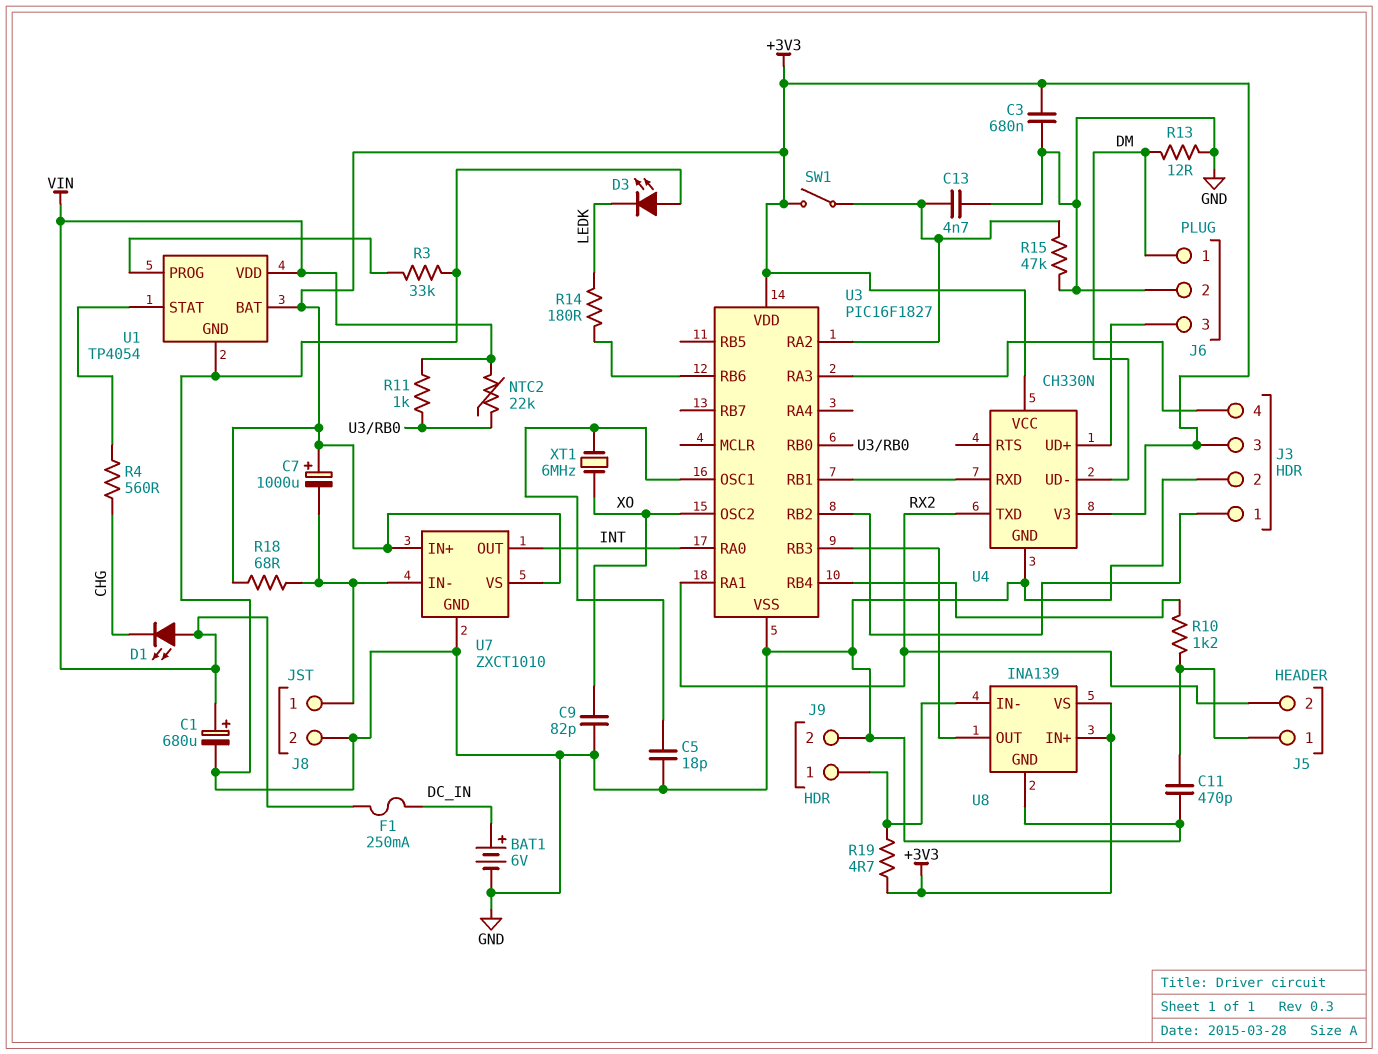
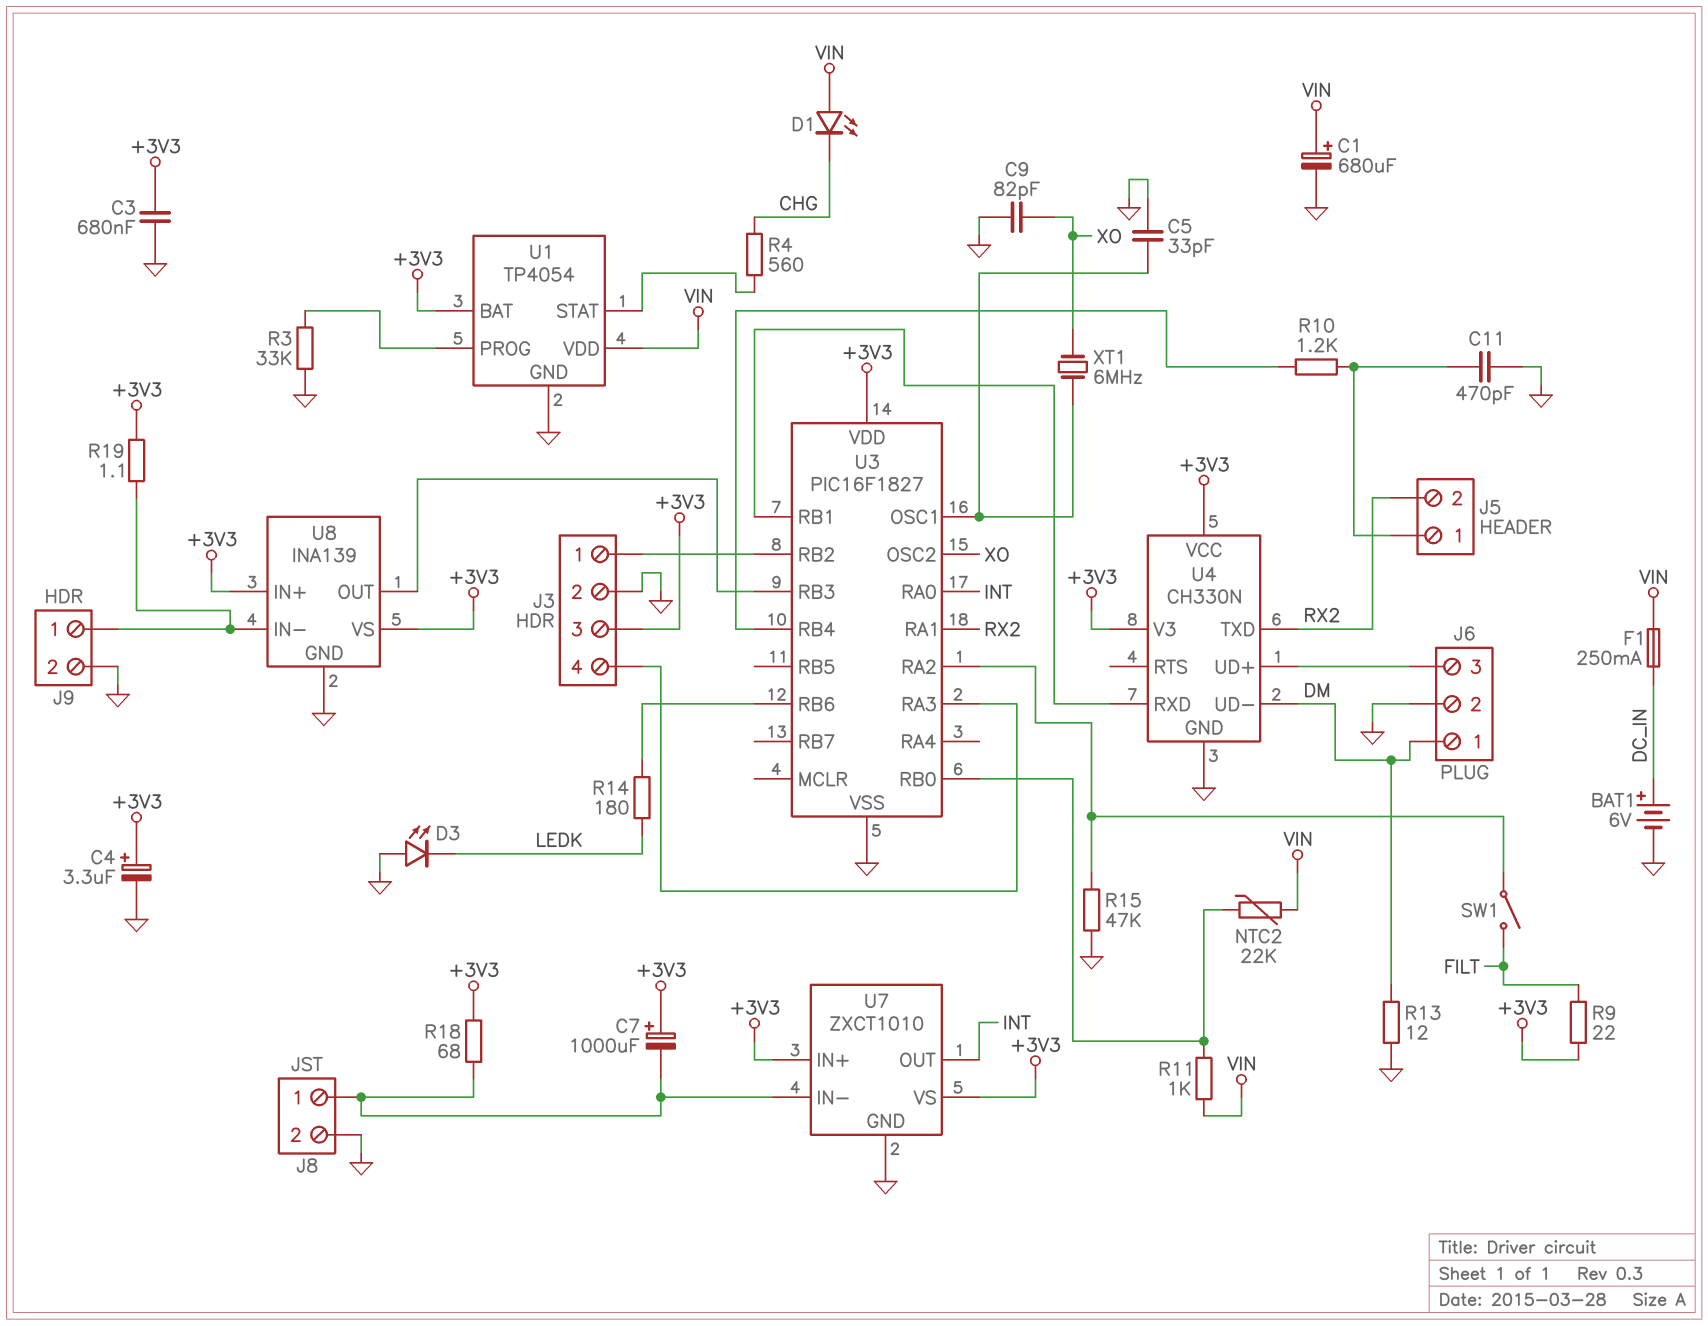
C4: none -> 3.3uF (plus +3V3, minus GND)
C5: 18pF (GND, U3/OSC1) -> 33pF (GND, U3/OSC1)
C13: 4.7nF (GND, U3/RA2) -> none
R9: none -> 22 (+3V3, FILT)
R19: 4.7 (+3V3, J9/1) -> 1.1 (+3V3, J9/1)
SW1: switch (+3V3, U3/RA2) -> switch (FILT, U3/RA2)

